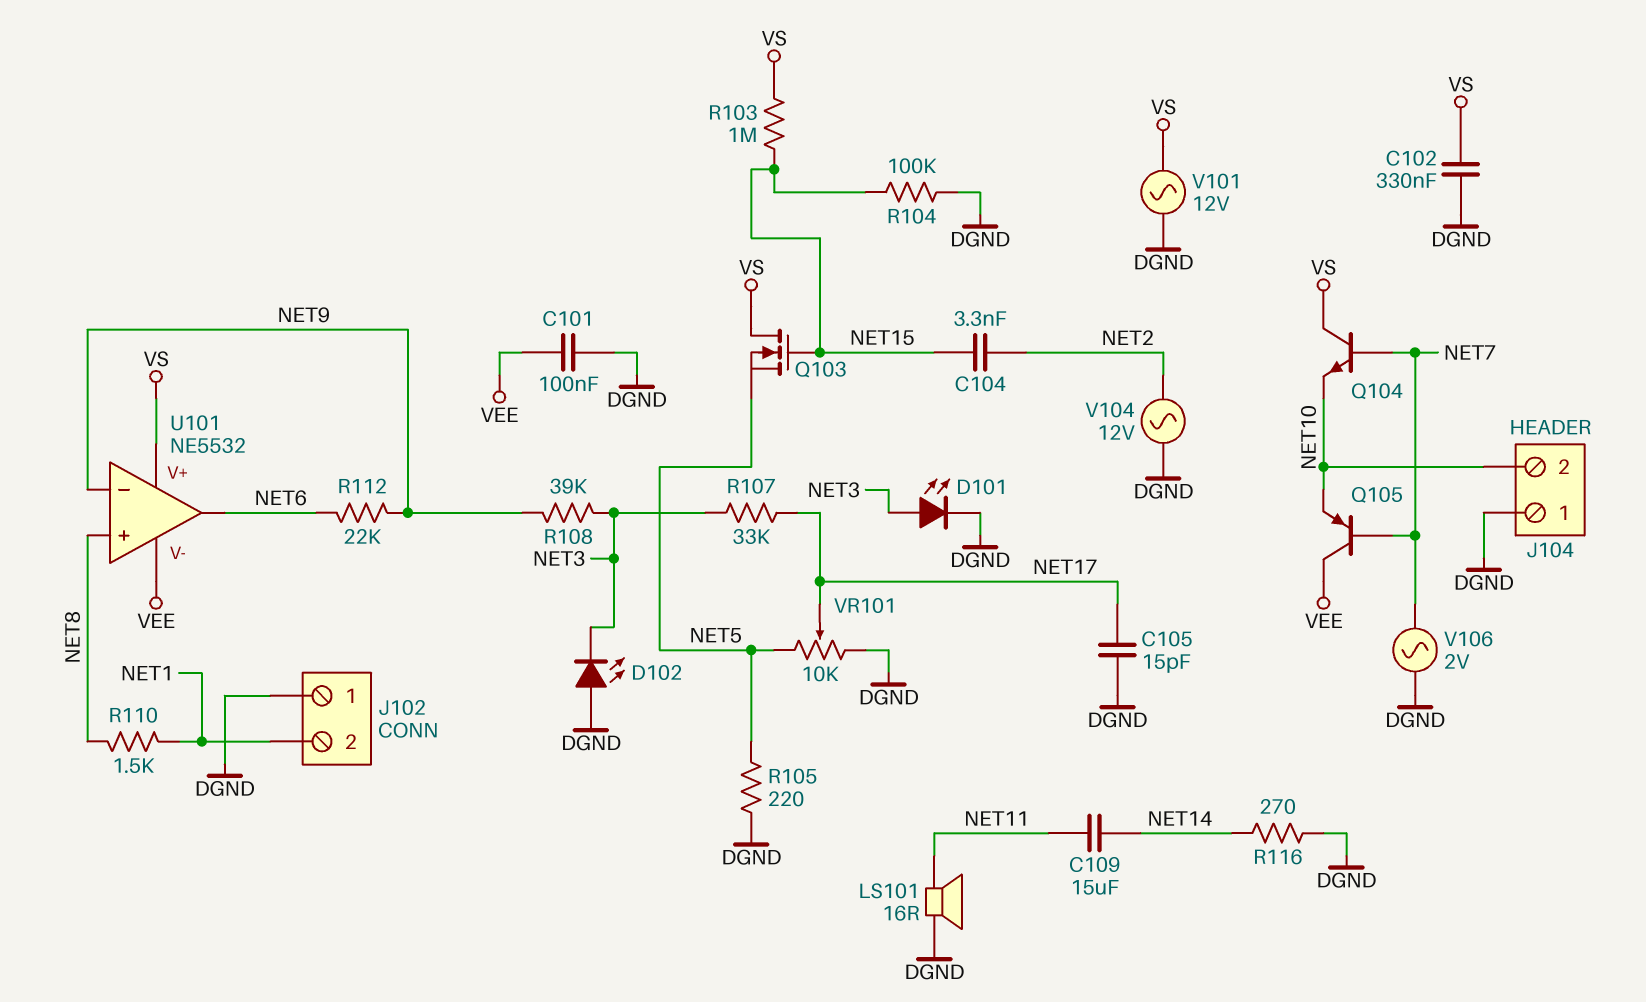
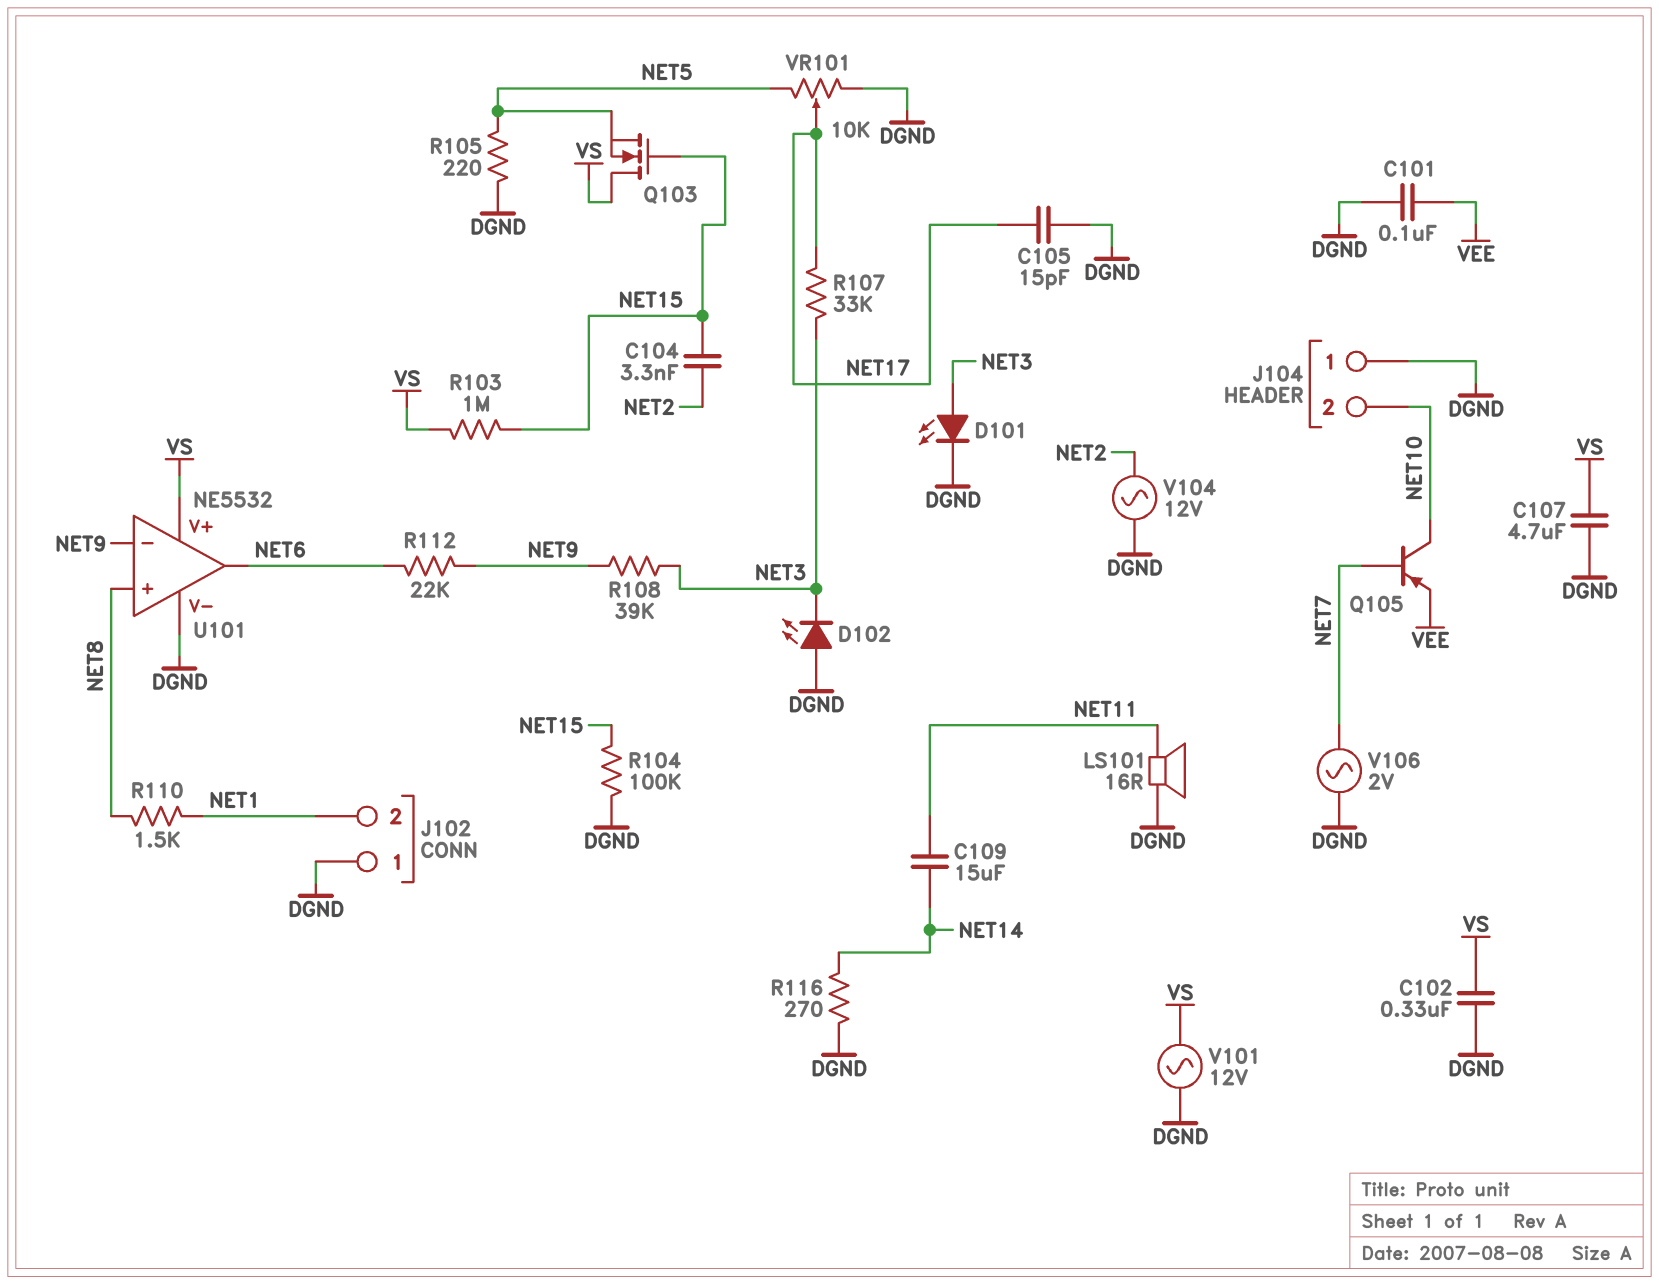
C107: none -> 4.7uF (DGND, VS)
Q104: NPN (B NET7, C VS, E NET10) -> none
Q105: PNP (B NET7, C VEE, E NET10) -> PNP (B NET7, C NET10, E VEE)
U101 pin V-: VEE -> DGND

